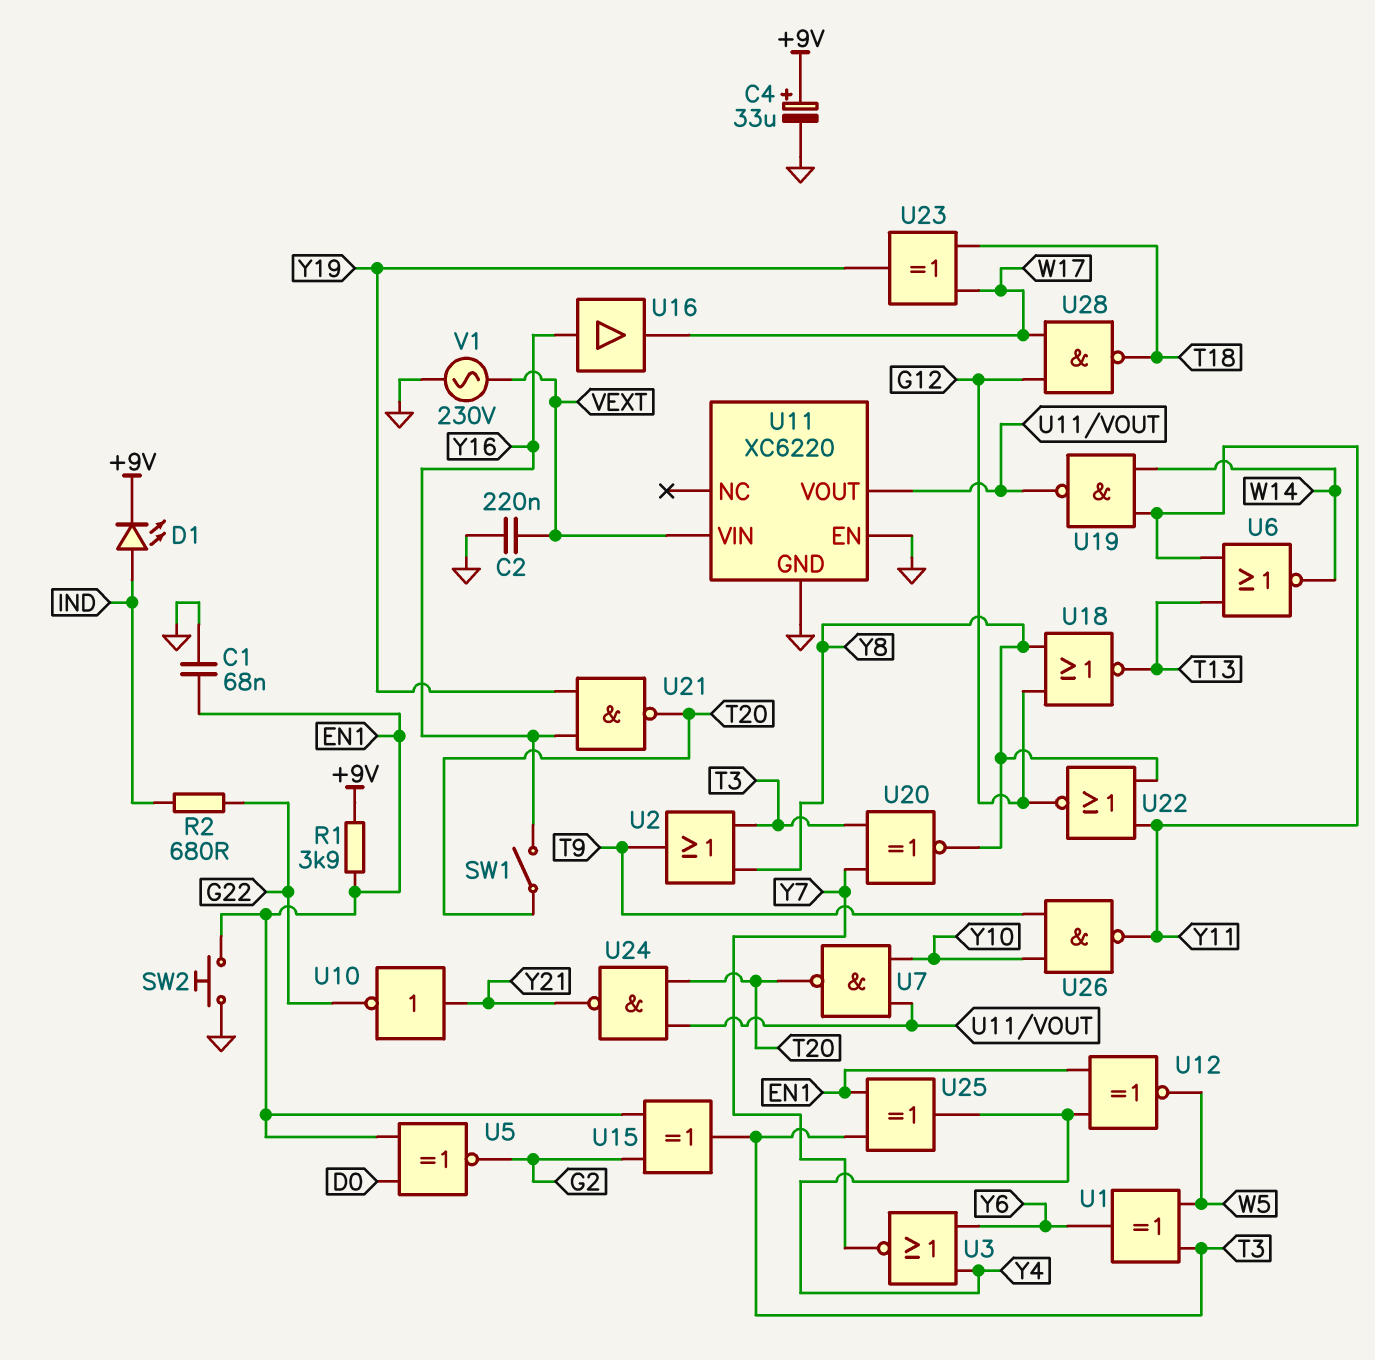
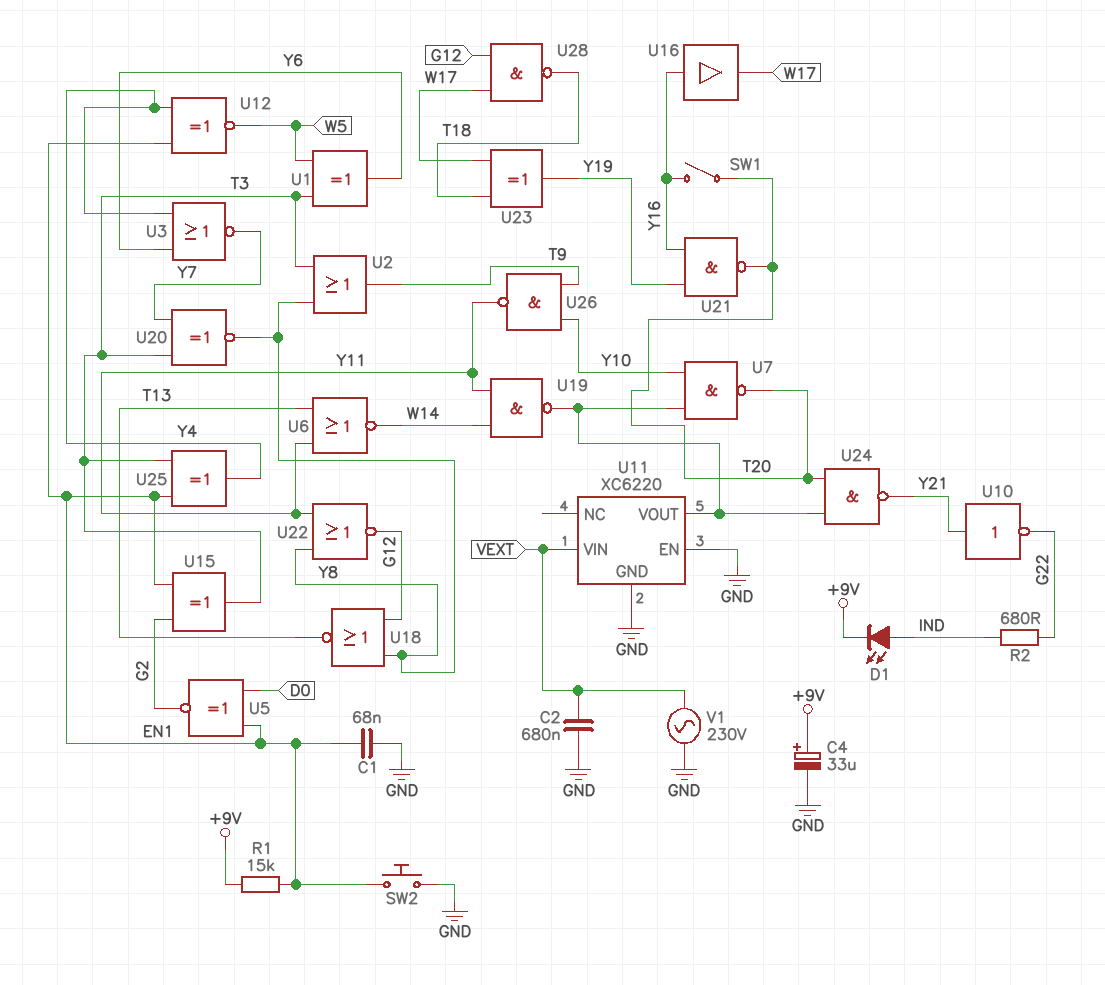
C2: 220nF (GND, VEXT) -> 680nF (GND, VEXT)
R1: 3.9k (+9V, EN1) -> 15k (+9V, EN1)

